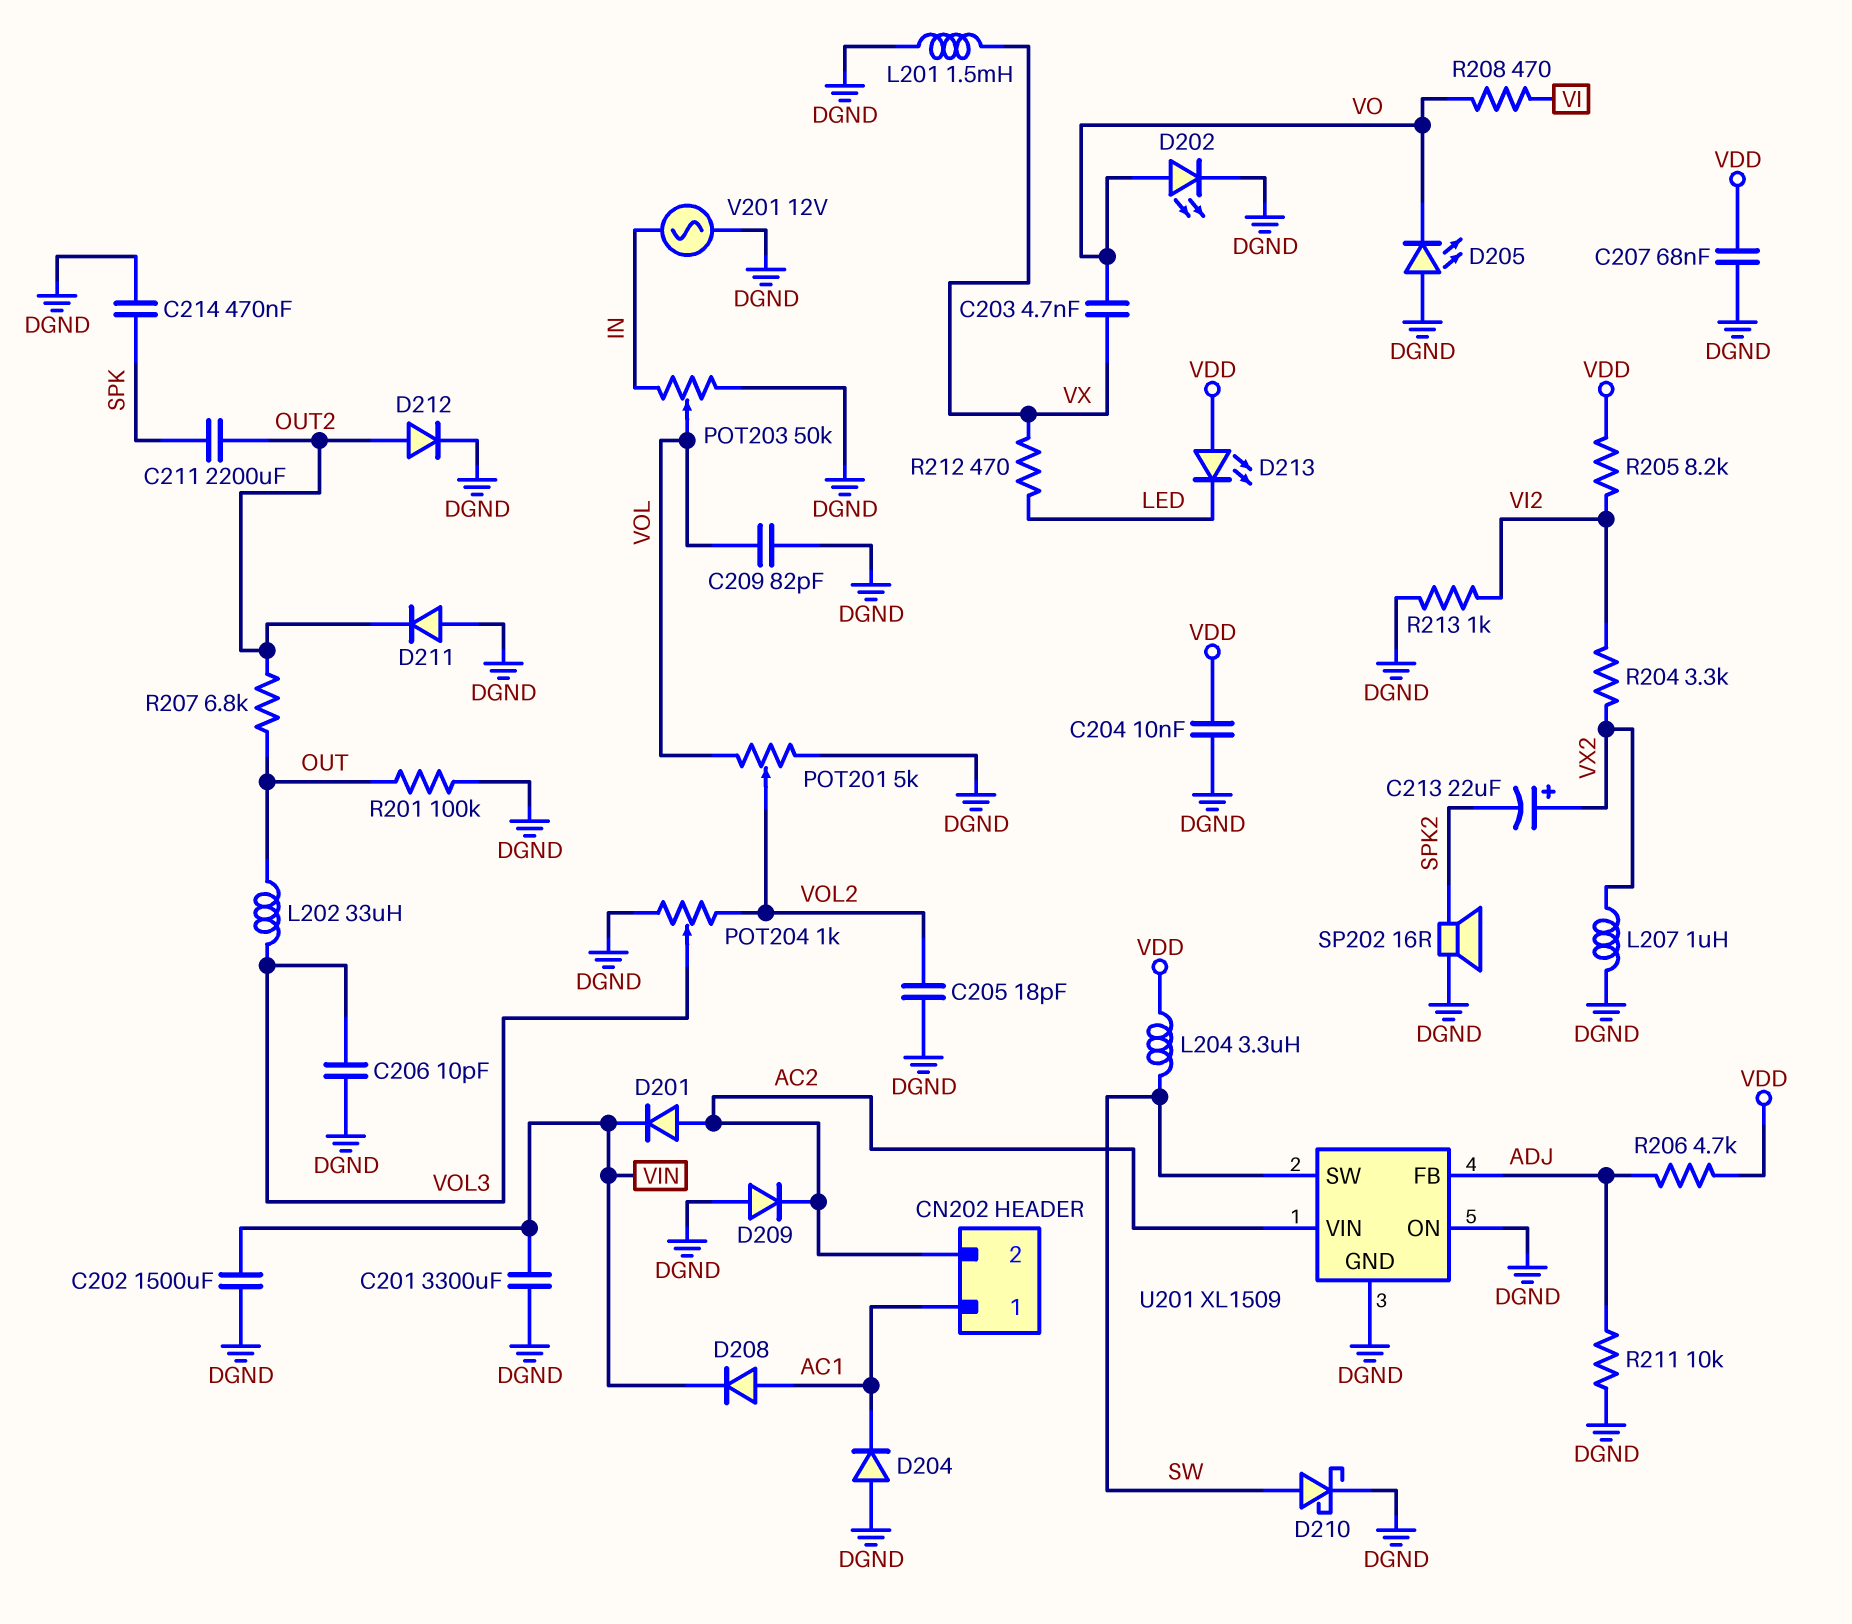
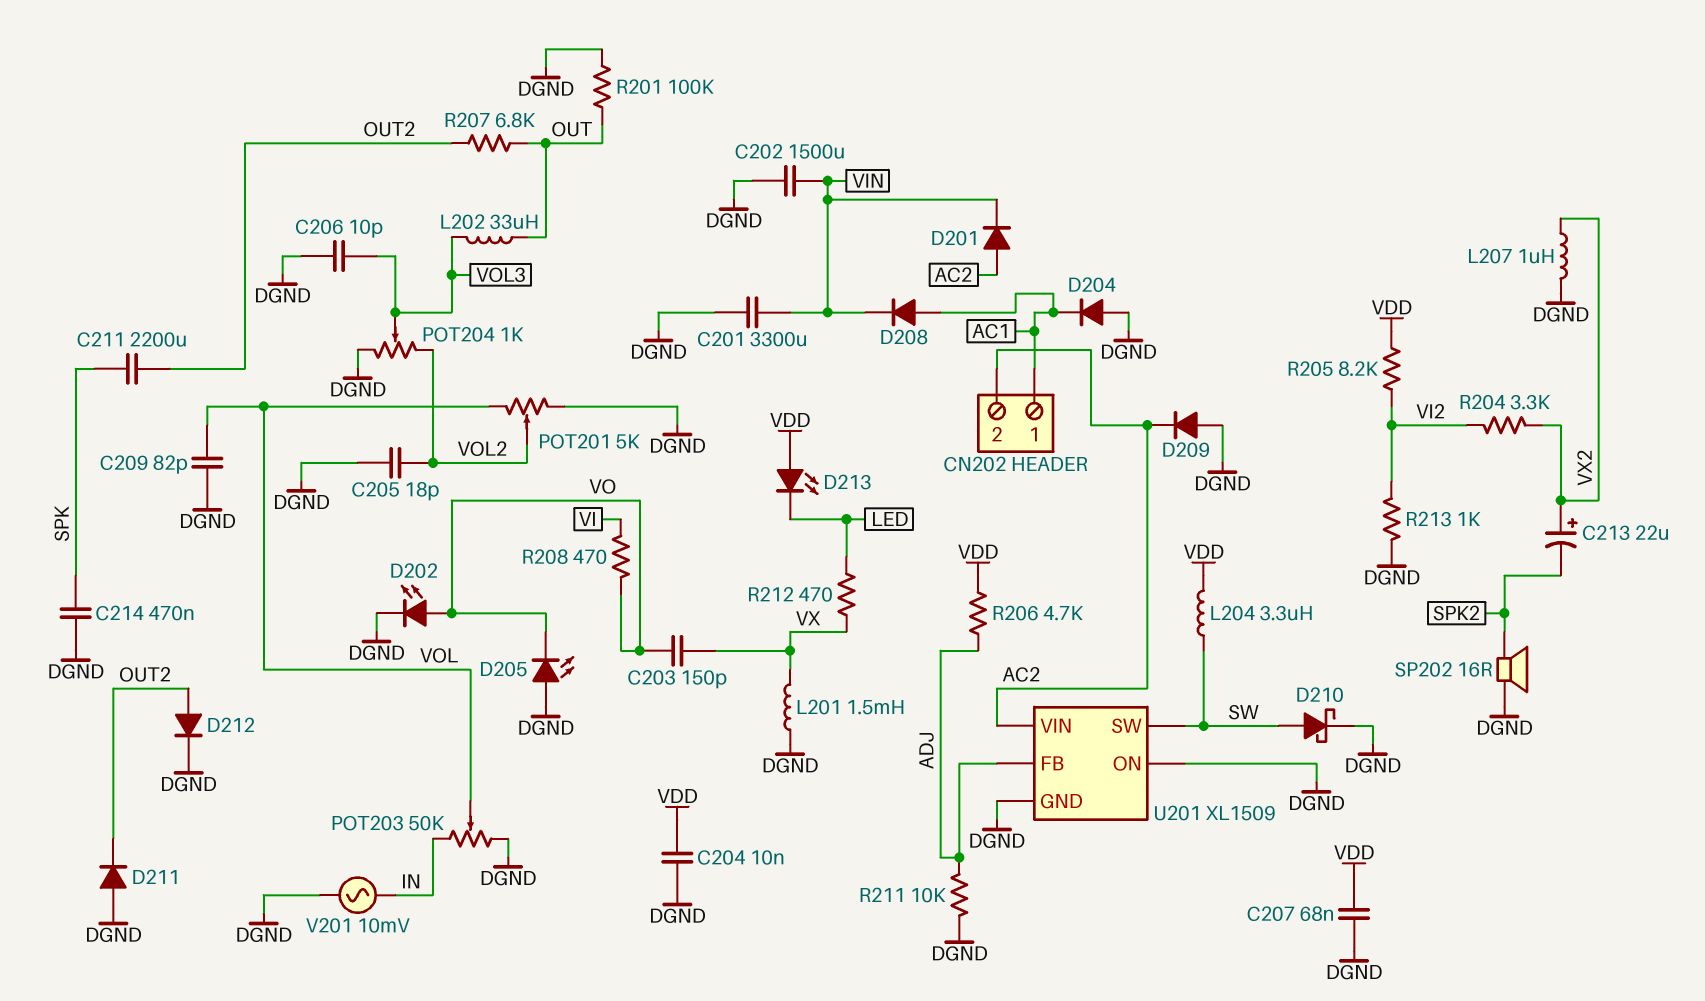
C203: 4.7nF (VO, VX) -> 150pF (VO, VX)
V201: AC 12V (DGND, IN) -> AC 10mV (DGND, IN)

